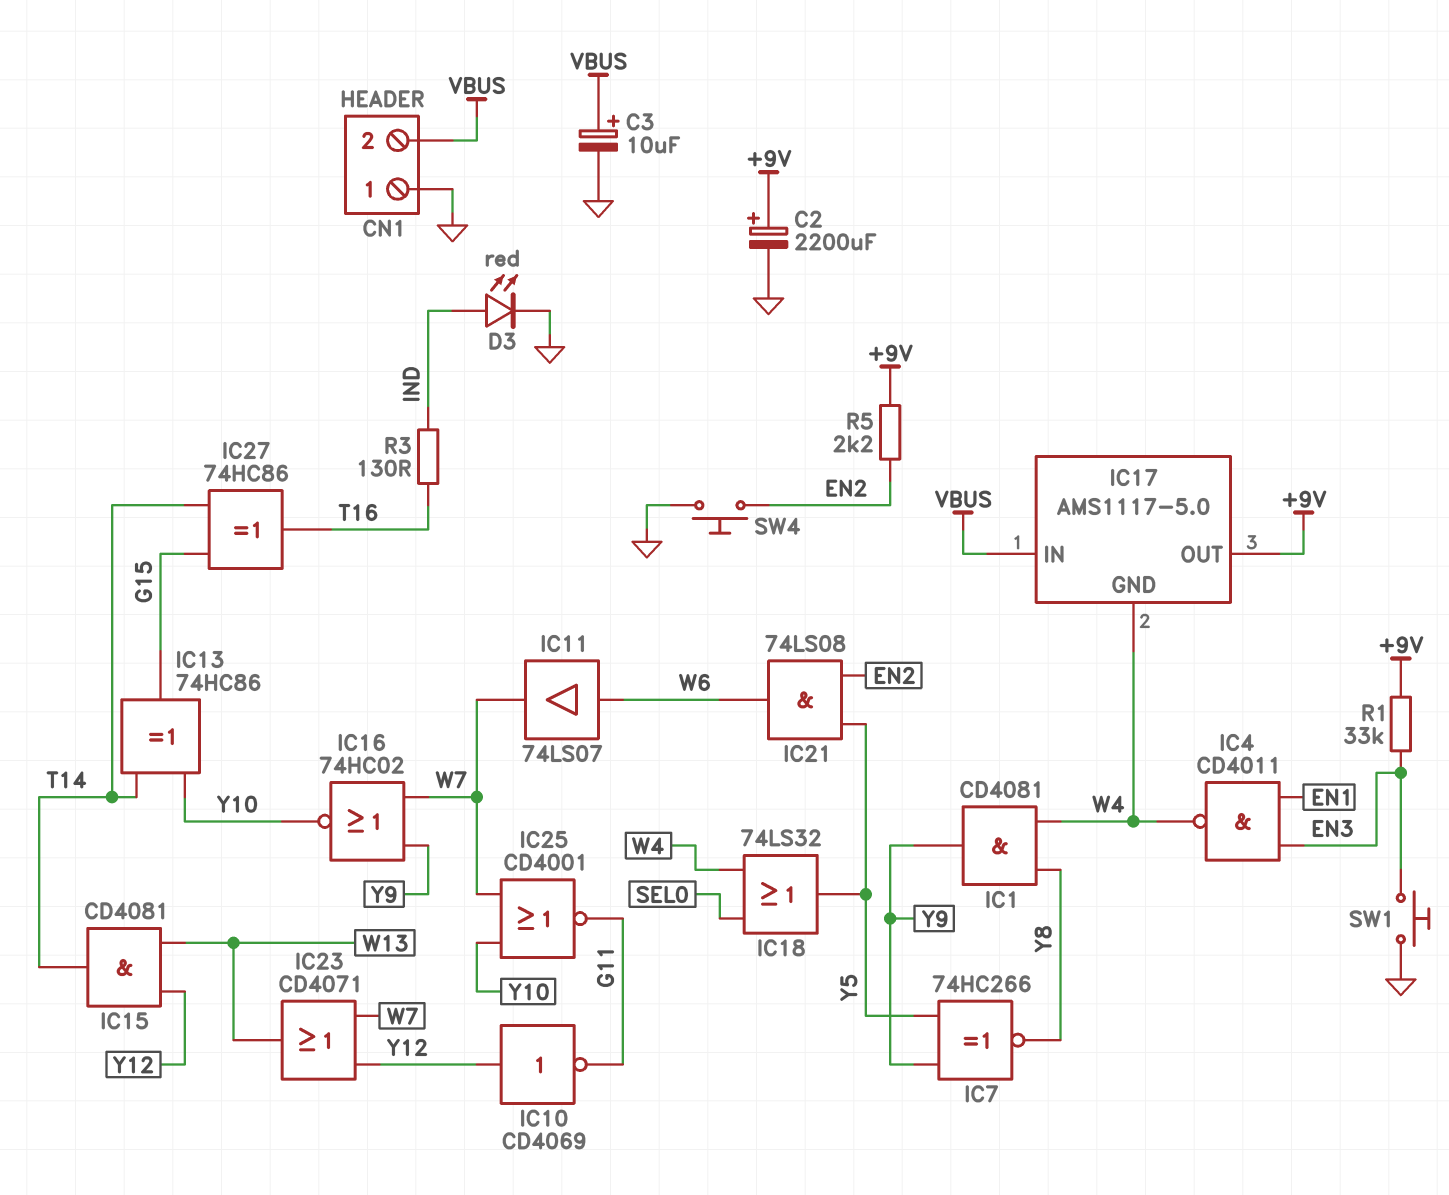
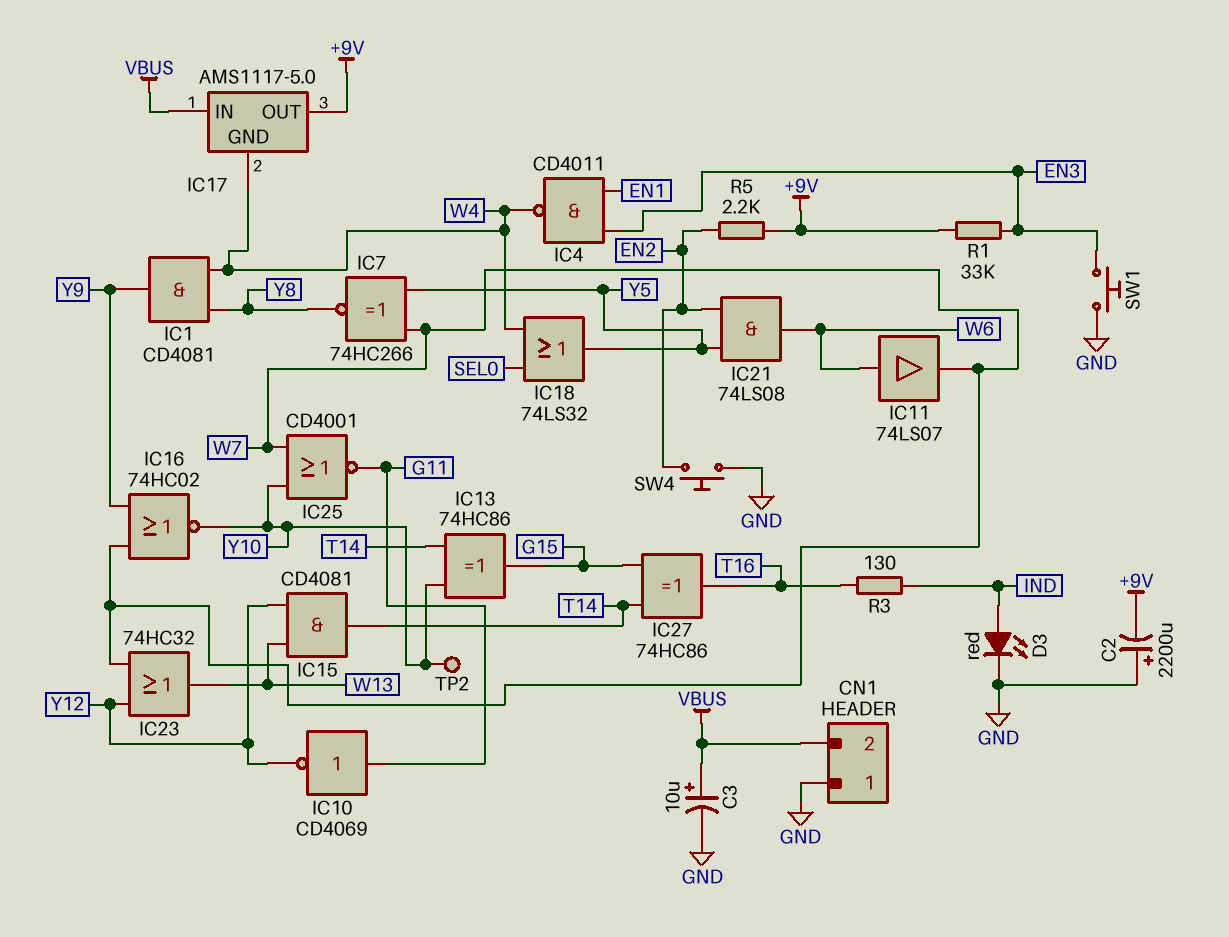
C2: 2200uF (plus +9V, minus GND) -> 2200uF (plus GND, minus +9V)
IC7: XNOR 74HC266 (in Y5, in Y9, out Y8) -> XNOR 74HC266 (in W7, in Y5, out Y8)
IC10: NOT CD4069 (in Y12, out G11) -> NOT CD4069 (in G11, out Y12)
IC23: OR CD4071 (in W7, in Y12, out W13) -> OR 74HC32 (in W7, in Y12, out W13)
TP2: none -> test point (Y10)

